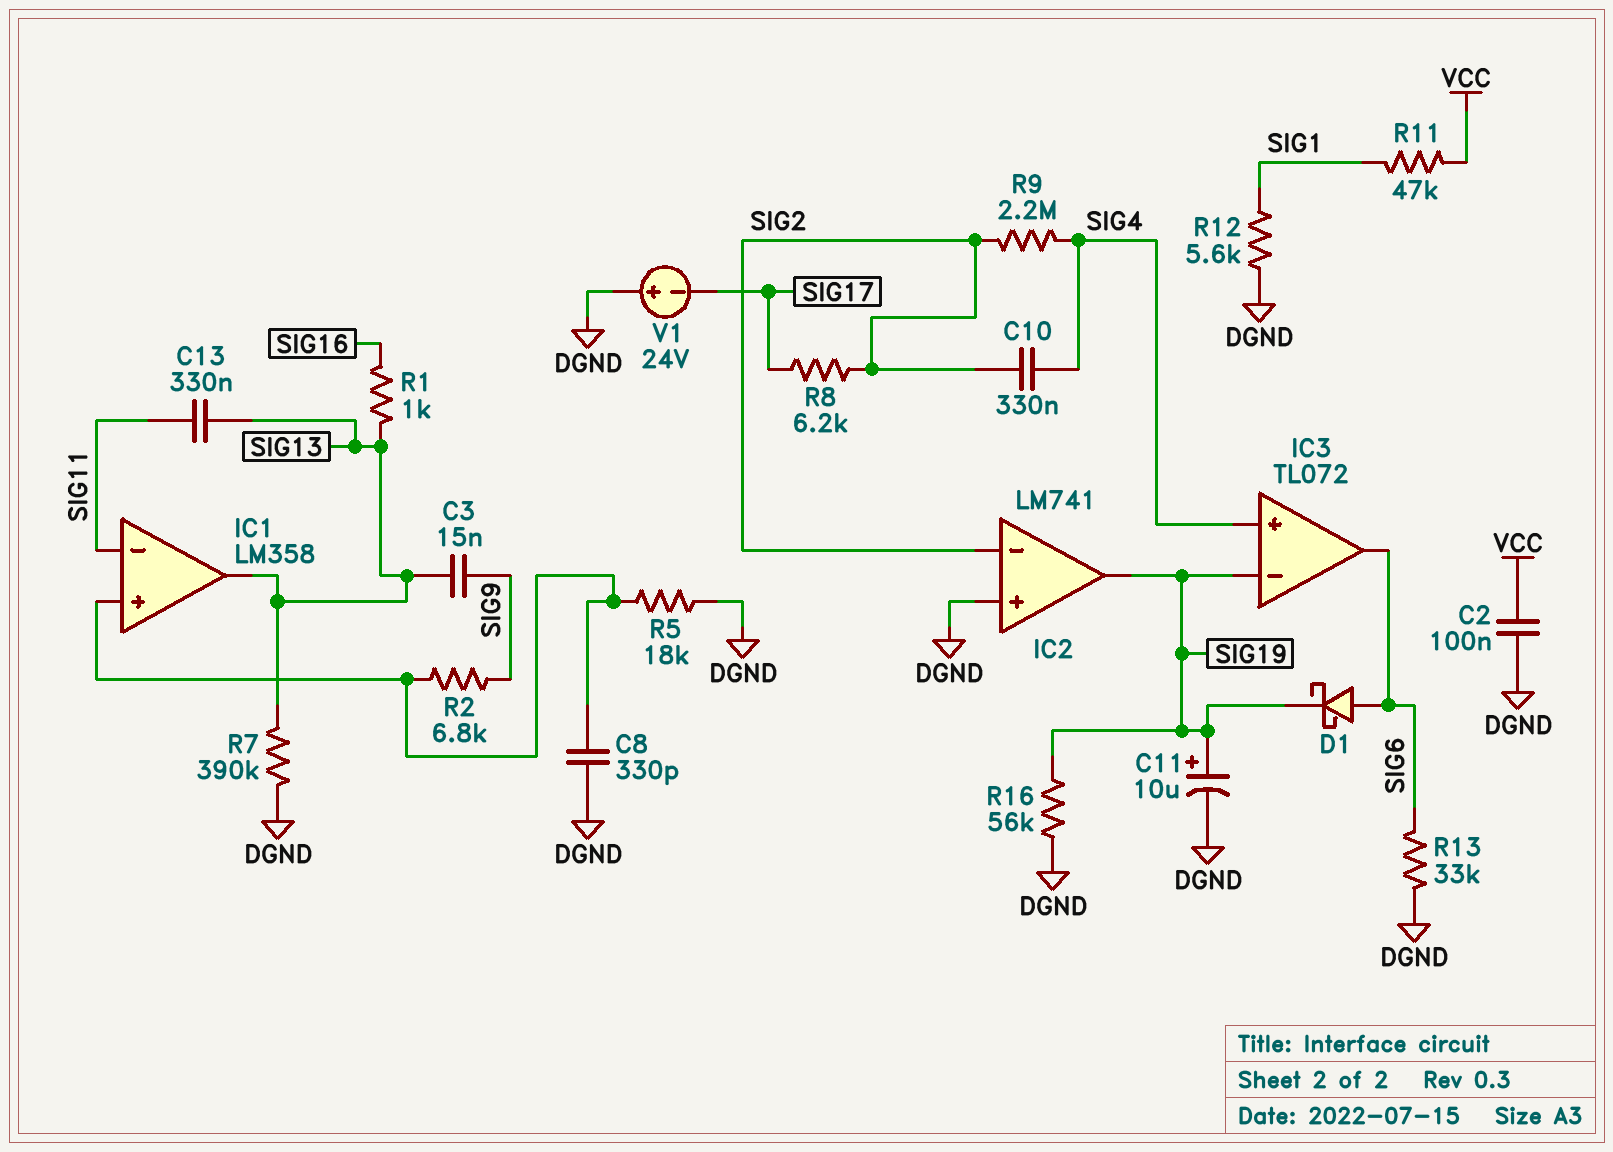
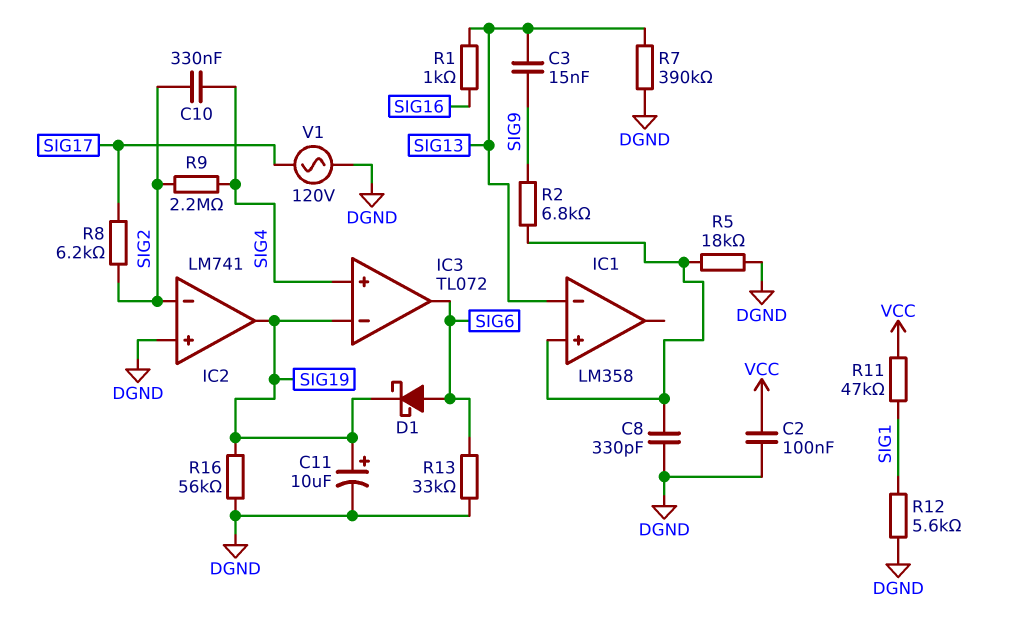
C13: 330nF (SIG11, SIG13) -> none
IC1 pin in-: SIG11 -> SIG13
IC1 pin out: SIG13 -> none
V1: 24V (plus DGND, minus SIG17) -> AC 120V (DGND, SIG17)

